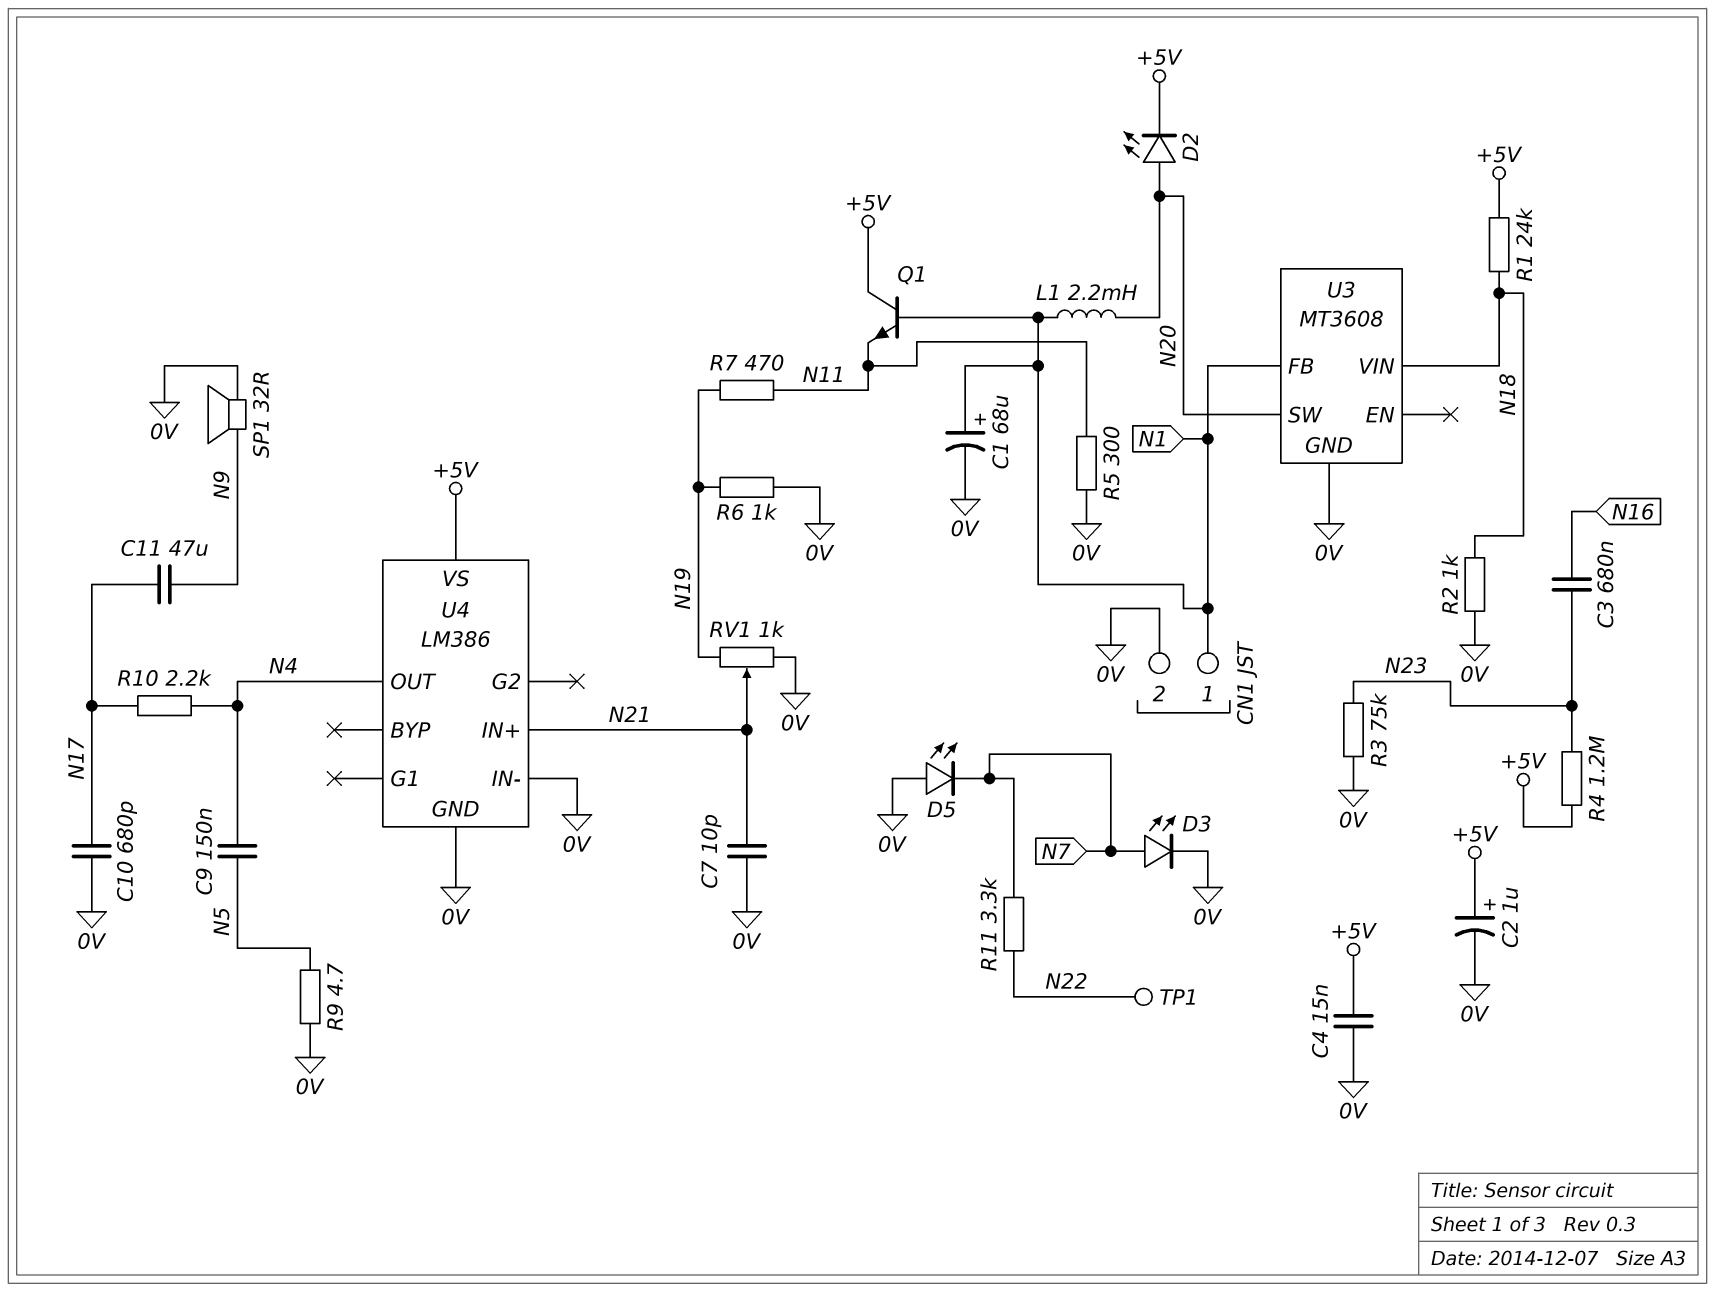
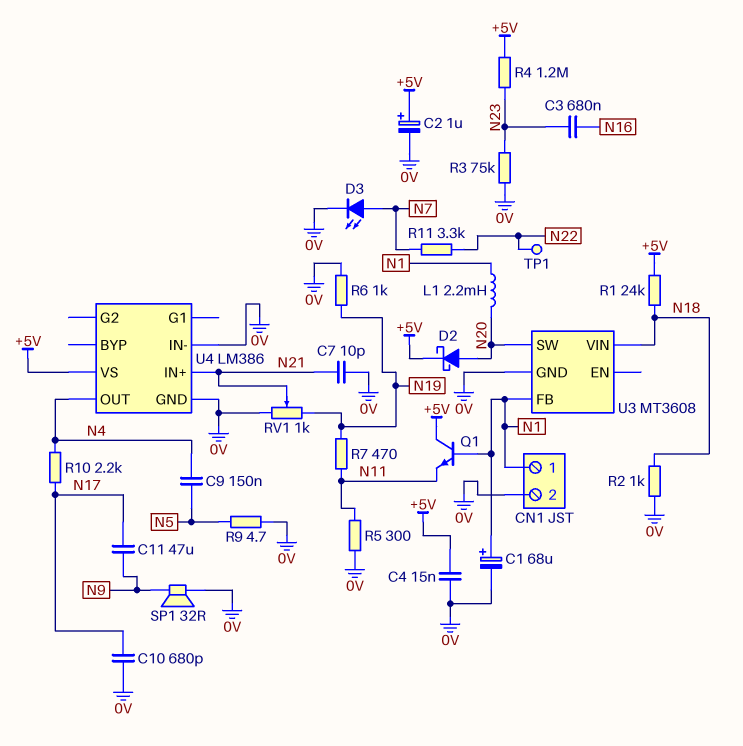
D2: LED (A N20, K +5V) -> schottky (A N20, K +5V)
D5: LED (A 0V, K N7) -> none

